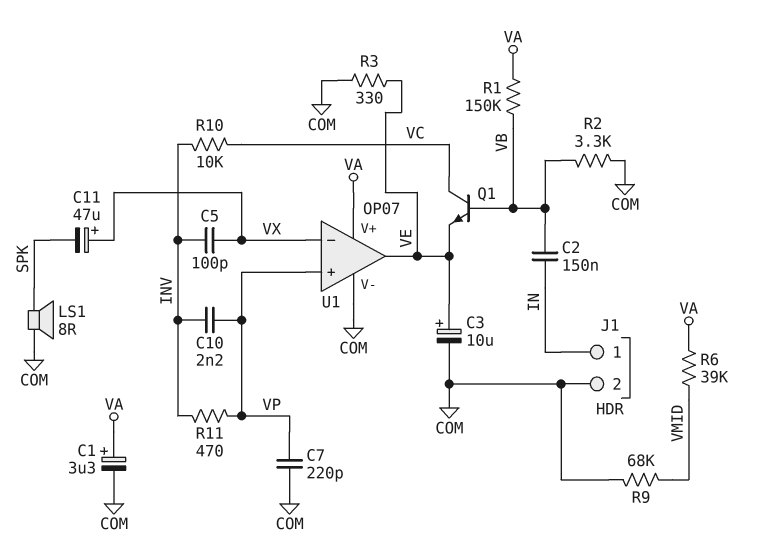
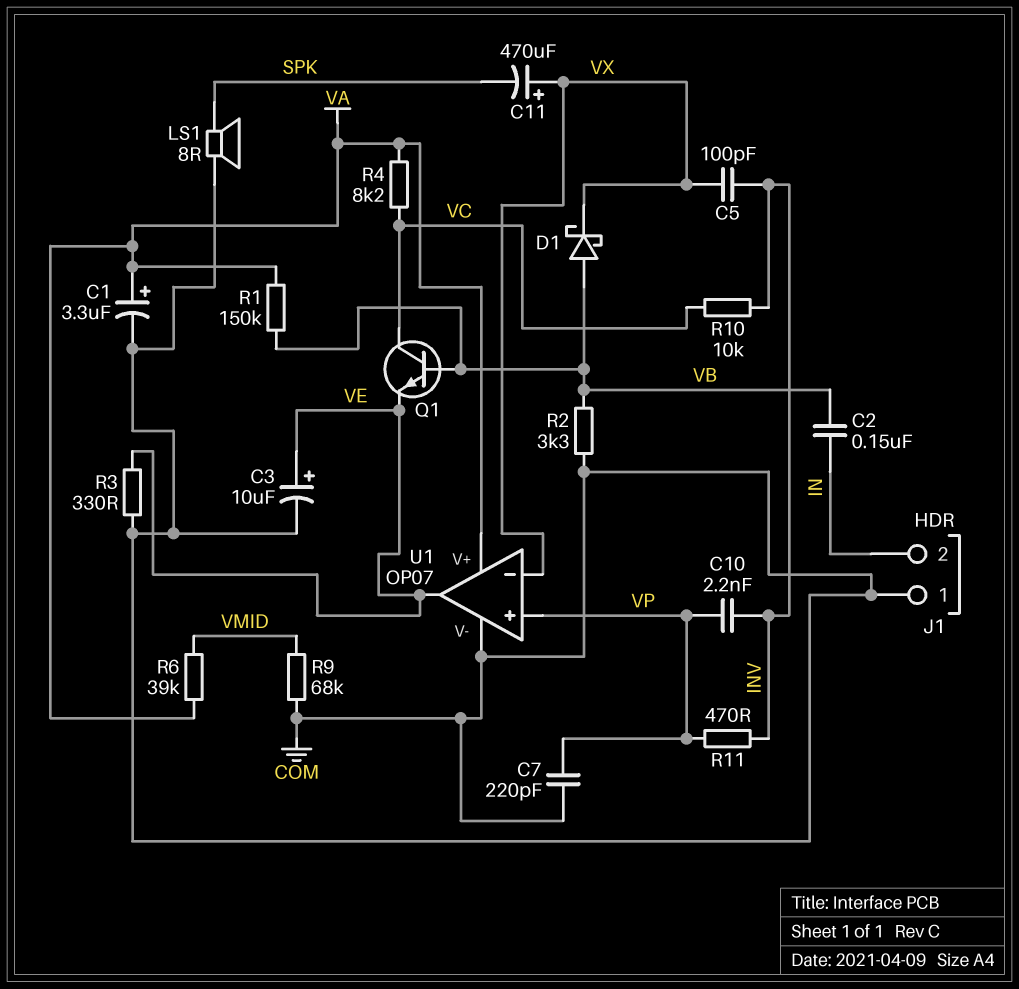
C11: 47uF (plus VX, minus SPK) -> 470uF (plus VX, minus SPK)
D1: none -> schottky (A VB, K VX)
J1 pin 1: IN -> COM
J1 pin 2: COM -> IN
R4: none -> 8.2k (VA, VC)

